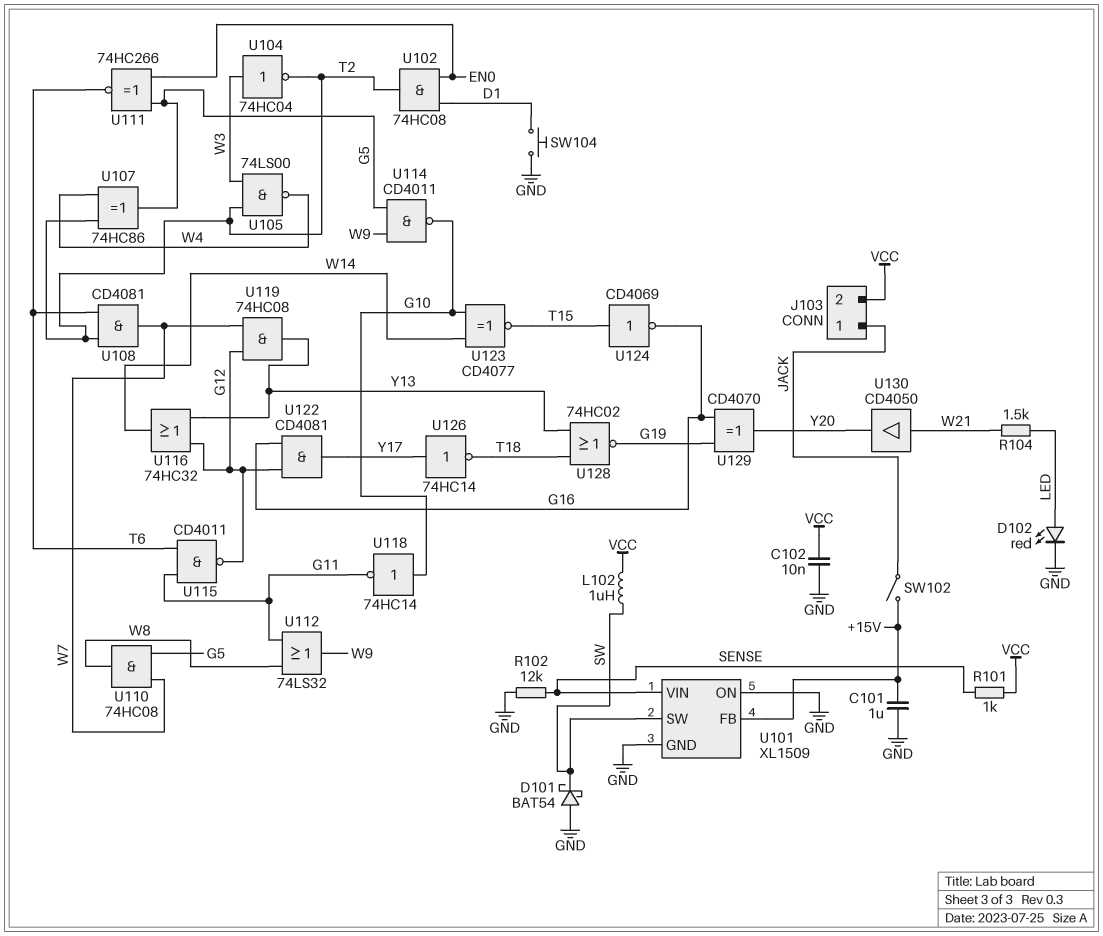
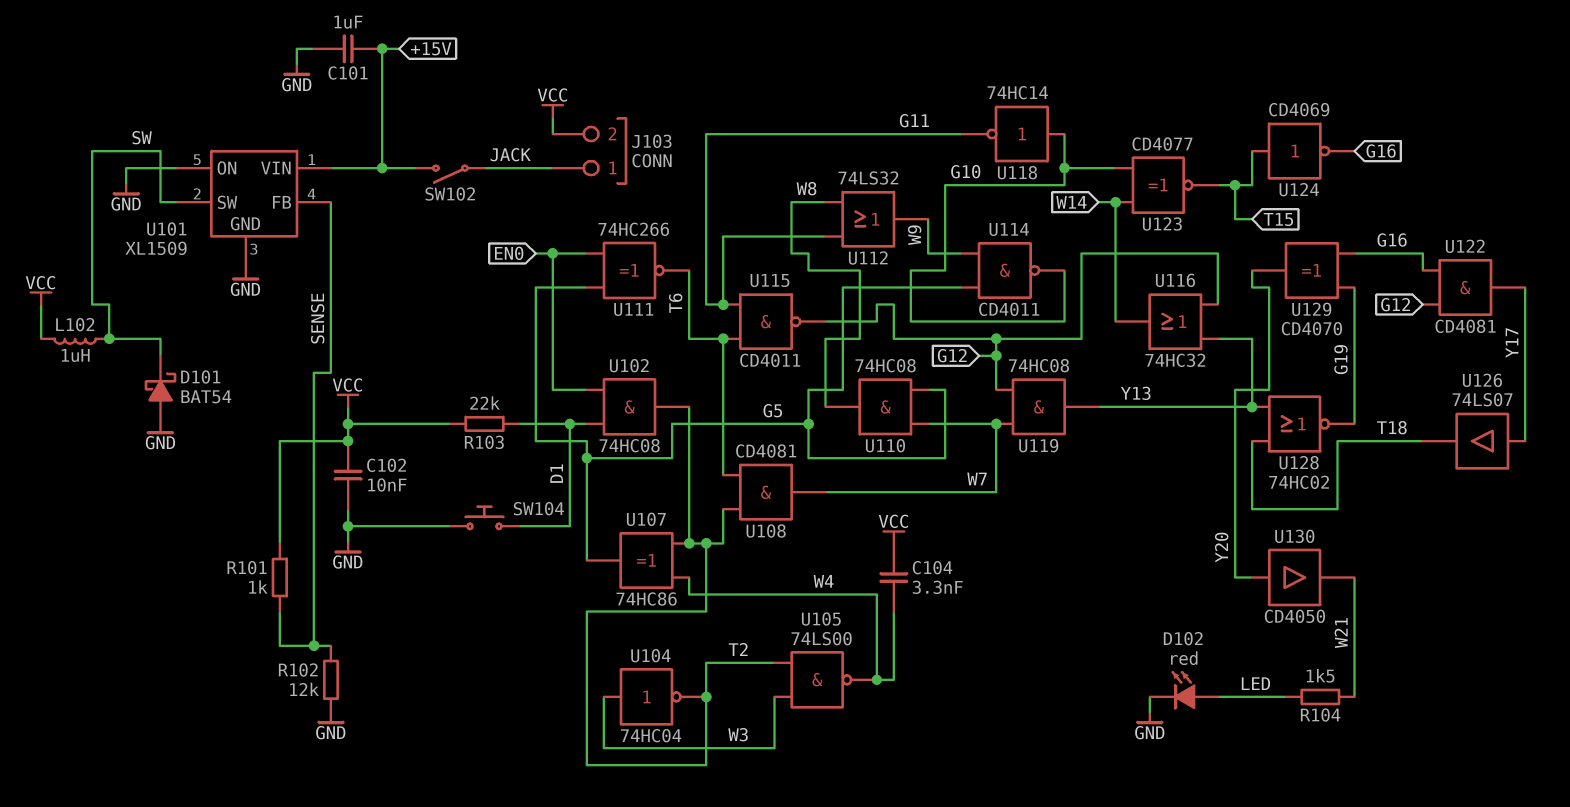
C104: none -> 3.3nF (VCC, W4)
R103: none -> 22k (D1, VCC)
U101 pin FB: +15V -> SENSE
U101 pin VIN: SENSE -> +15V
U126: NOT 74HC14 (in Y17, out T18) -> buffer 74LS07 (in Y17, out T18)
U130: buffer CD4050 (in W21, out Y20) -> buffer CD4050 (in Y20, out W21)

